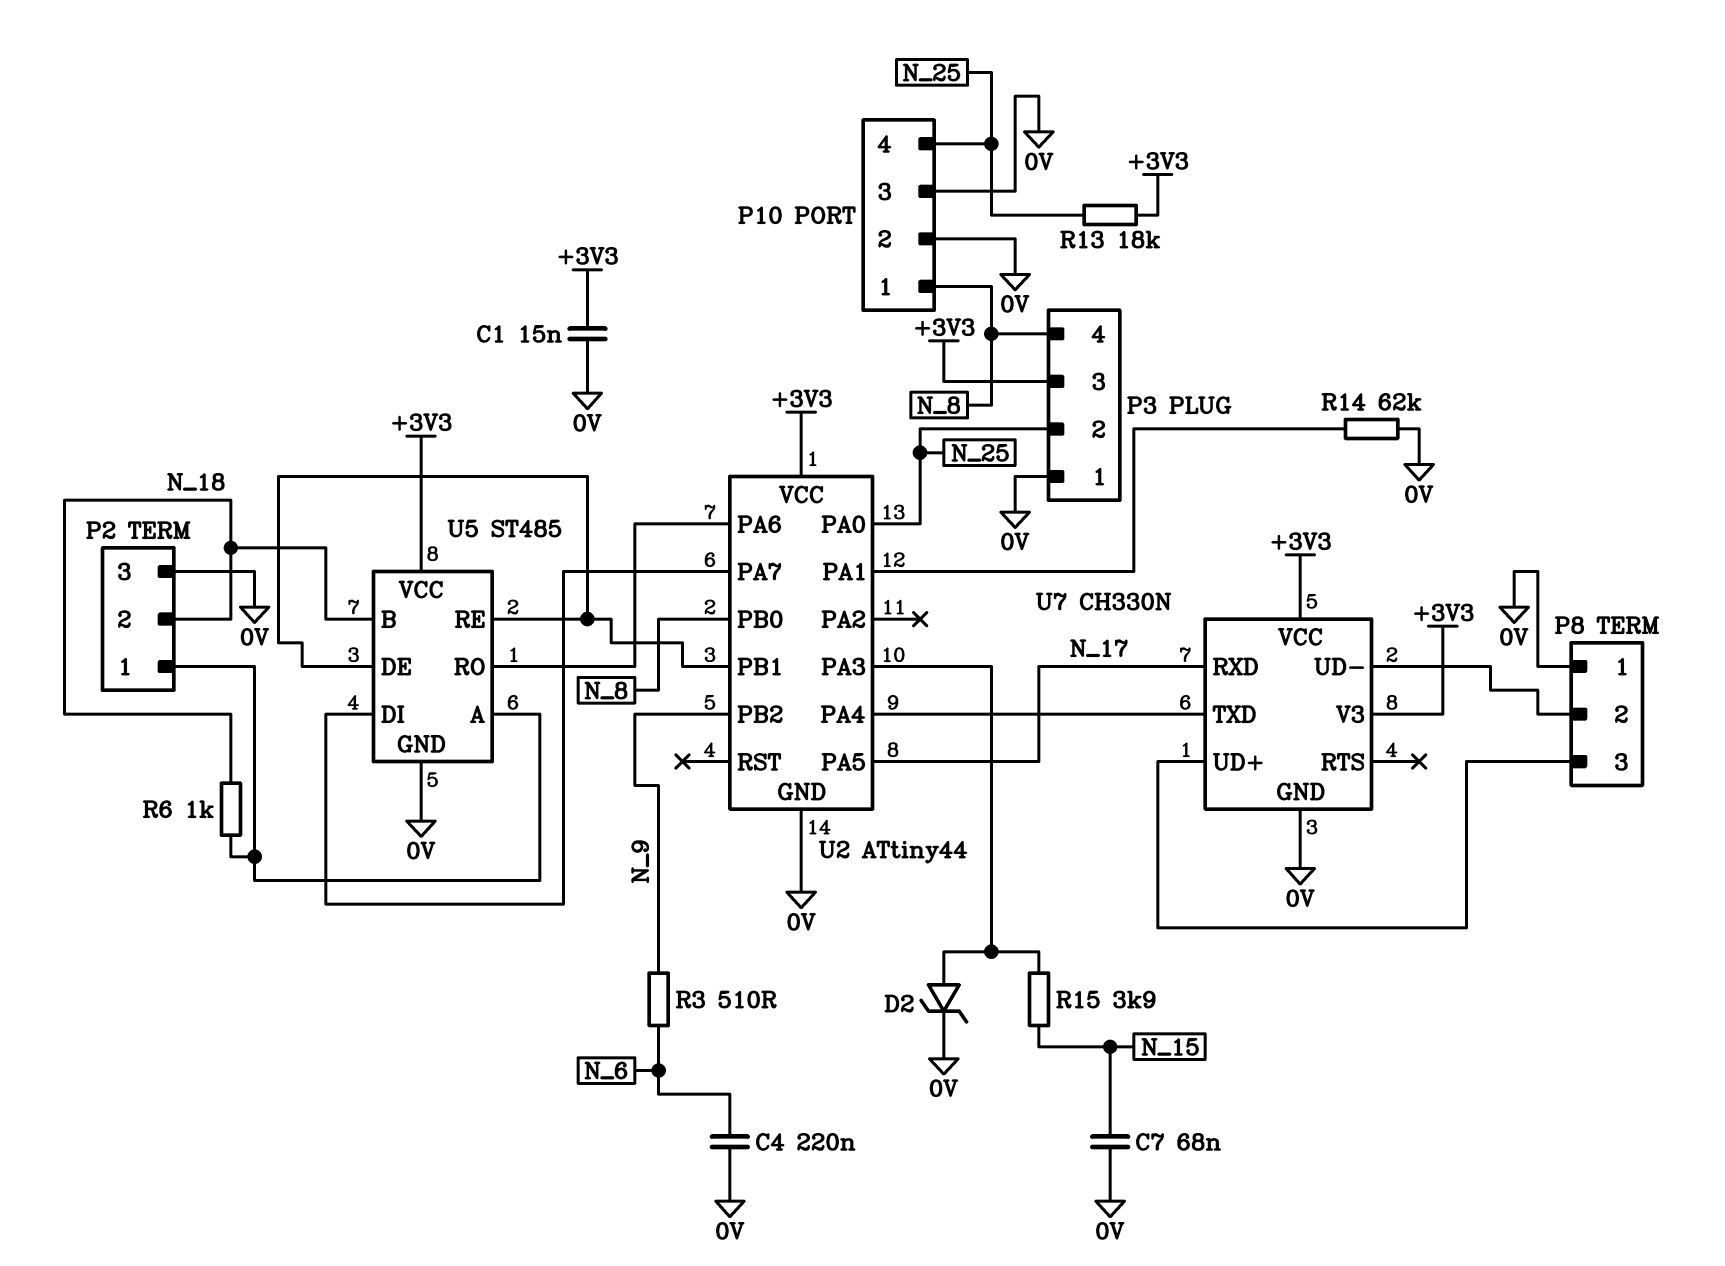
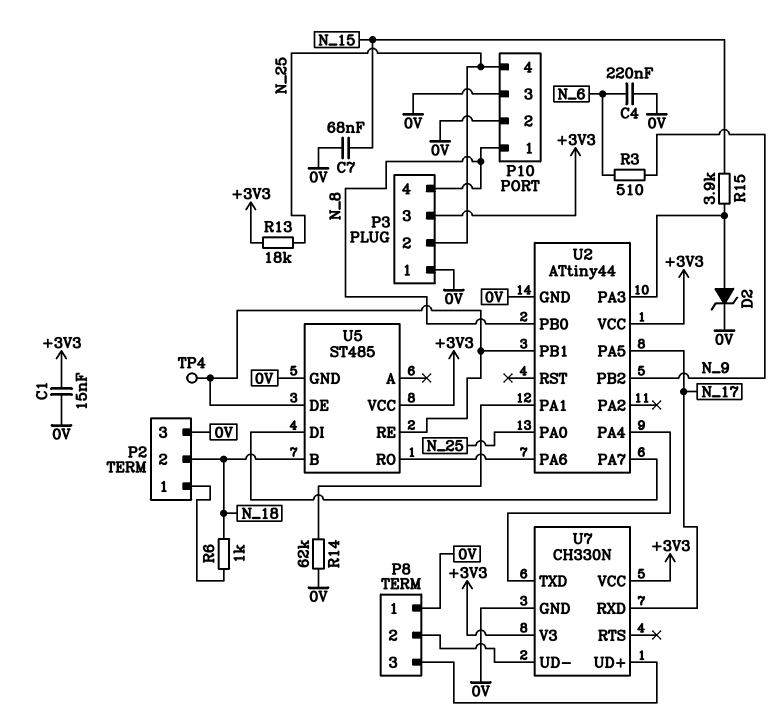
TP4: none -> test point (U2/PB1)
U5 pin A: P2/1 -> none

